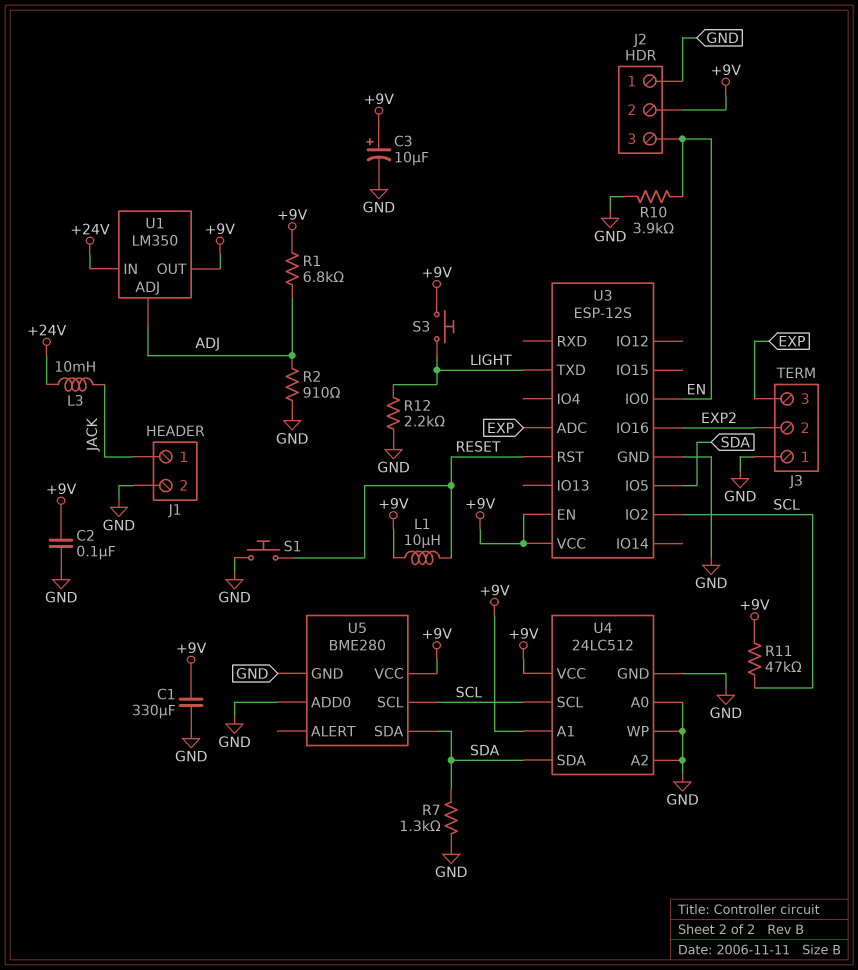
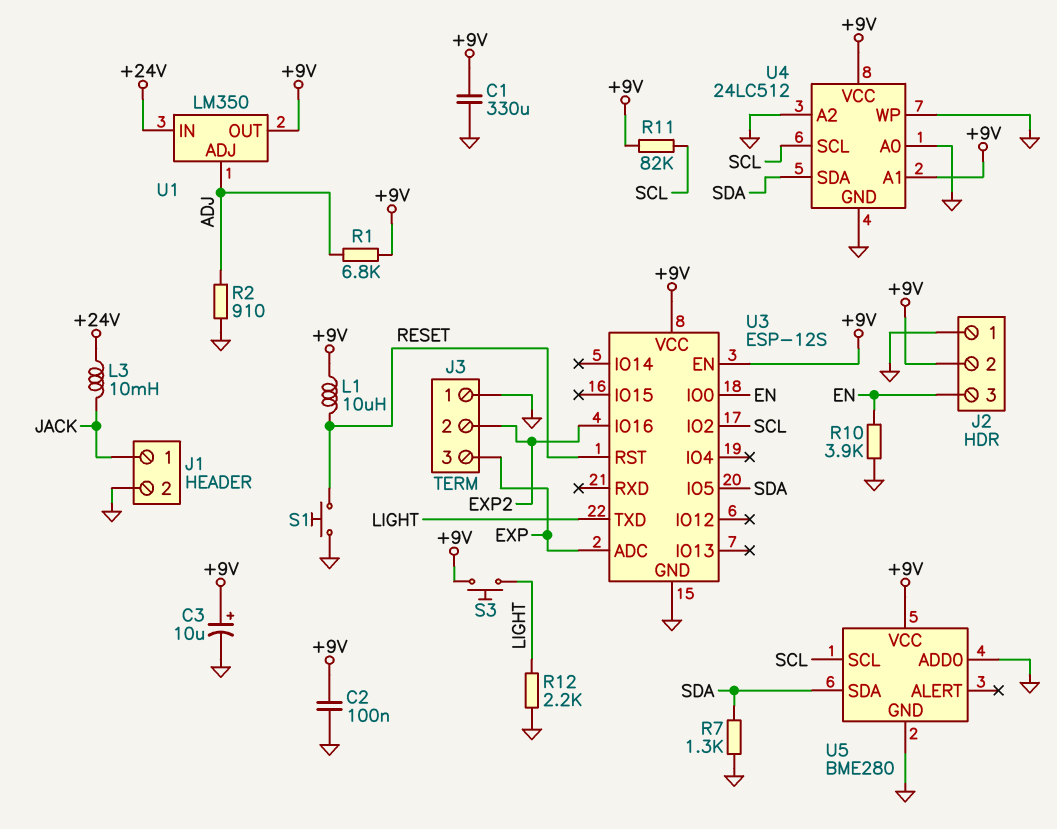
R11: 47k (+9V, SCL) -> 82k (+9V, SCL)

